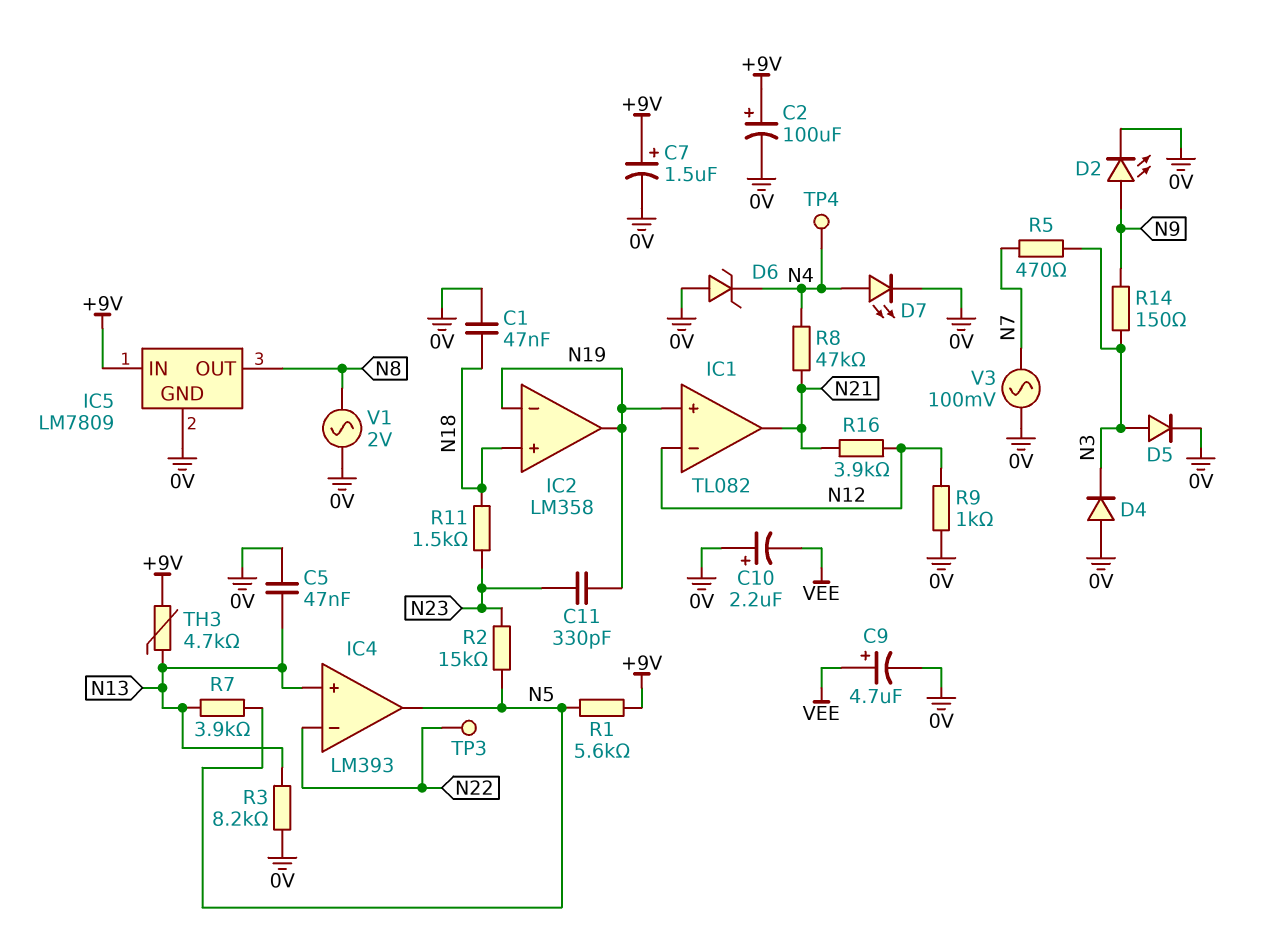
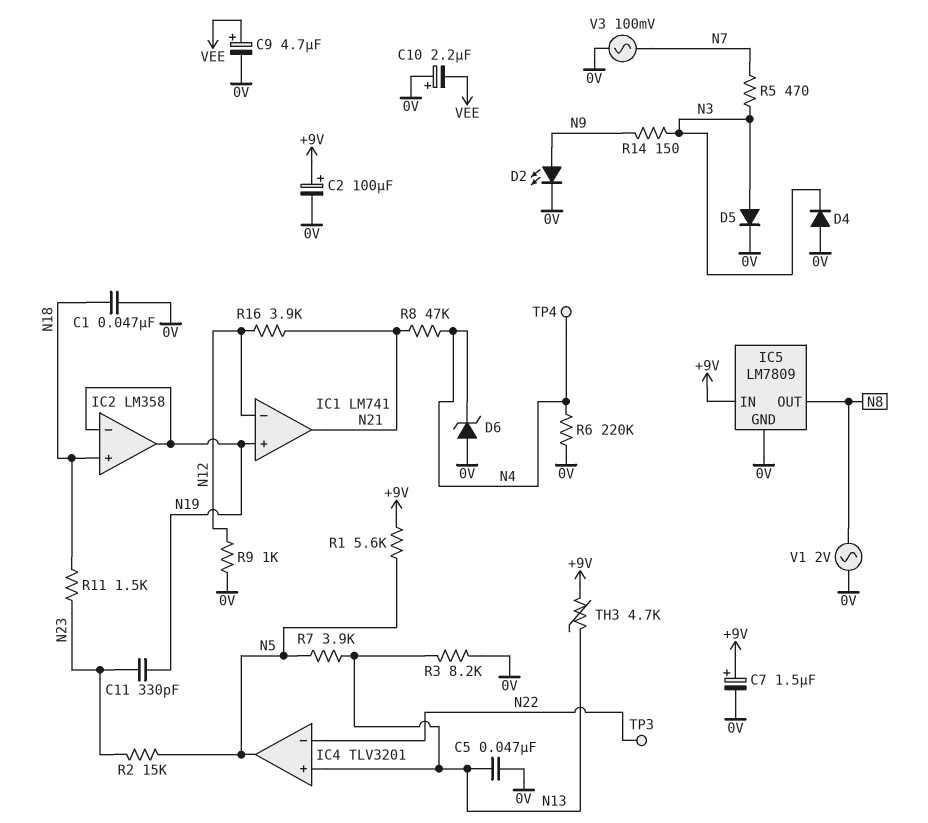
D7: LED (A N4, K 0V) -> none
IC1: TL082 -> LM741
IC4: LM393 -> TLV3201
R6: none -> 220k (0V, N4)

